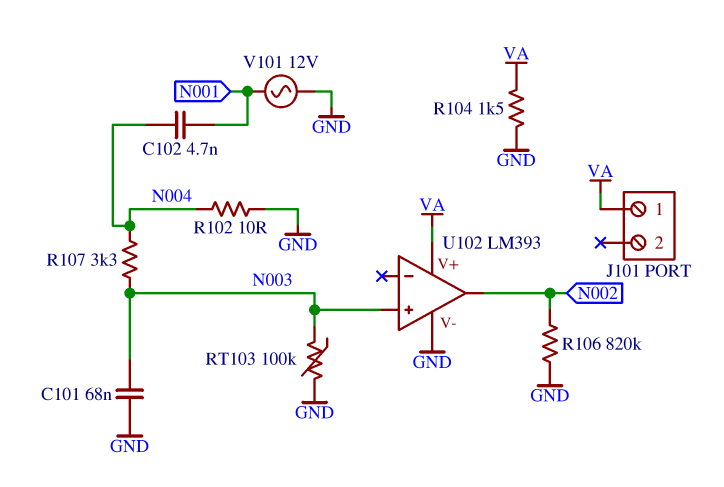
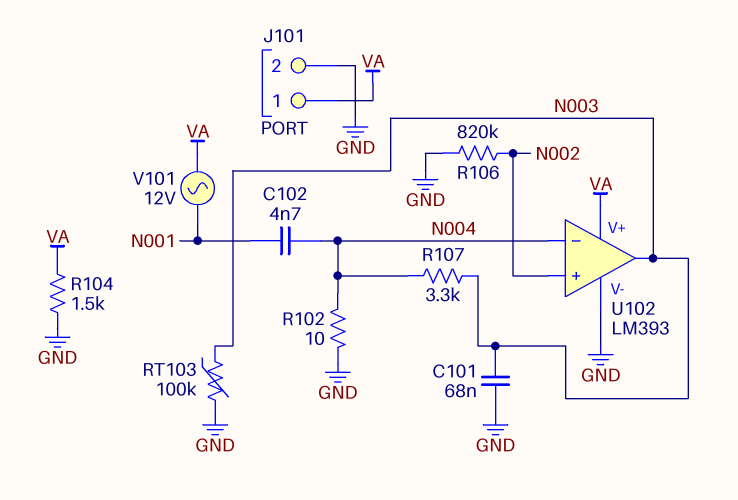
J101 pin 2: none -> GND
U102 pin in+: N003 -> N002
U102 pin in-: none -> N004
U102 pin out: N002 -> N003
V101: AC 12V (GND, N001) -> AC 12V (N001, VA)

